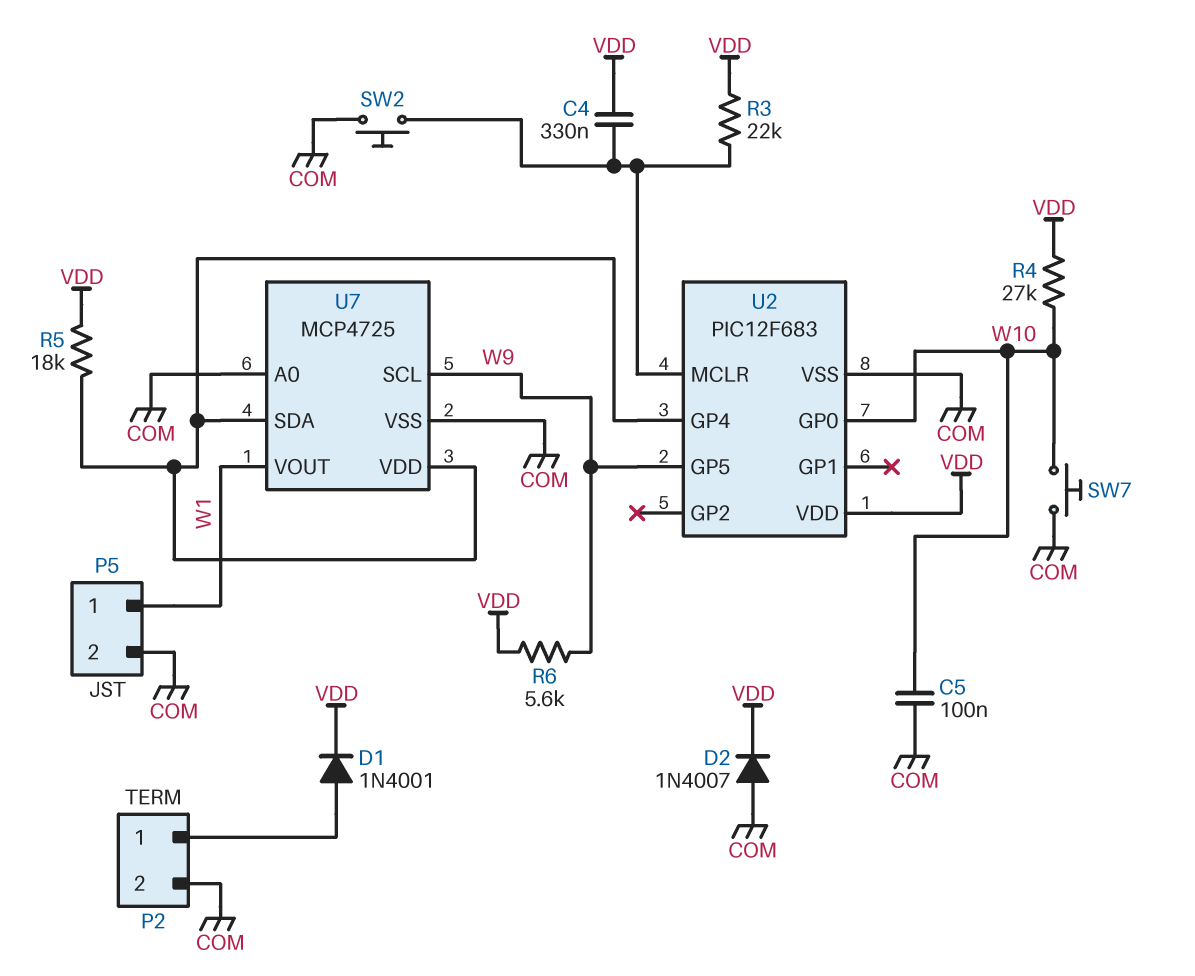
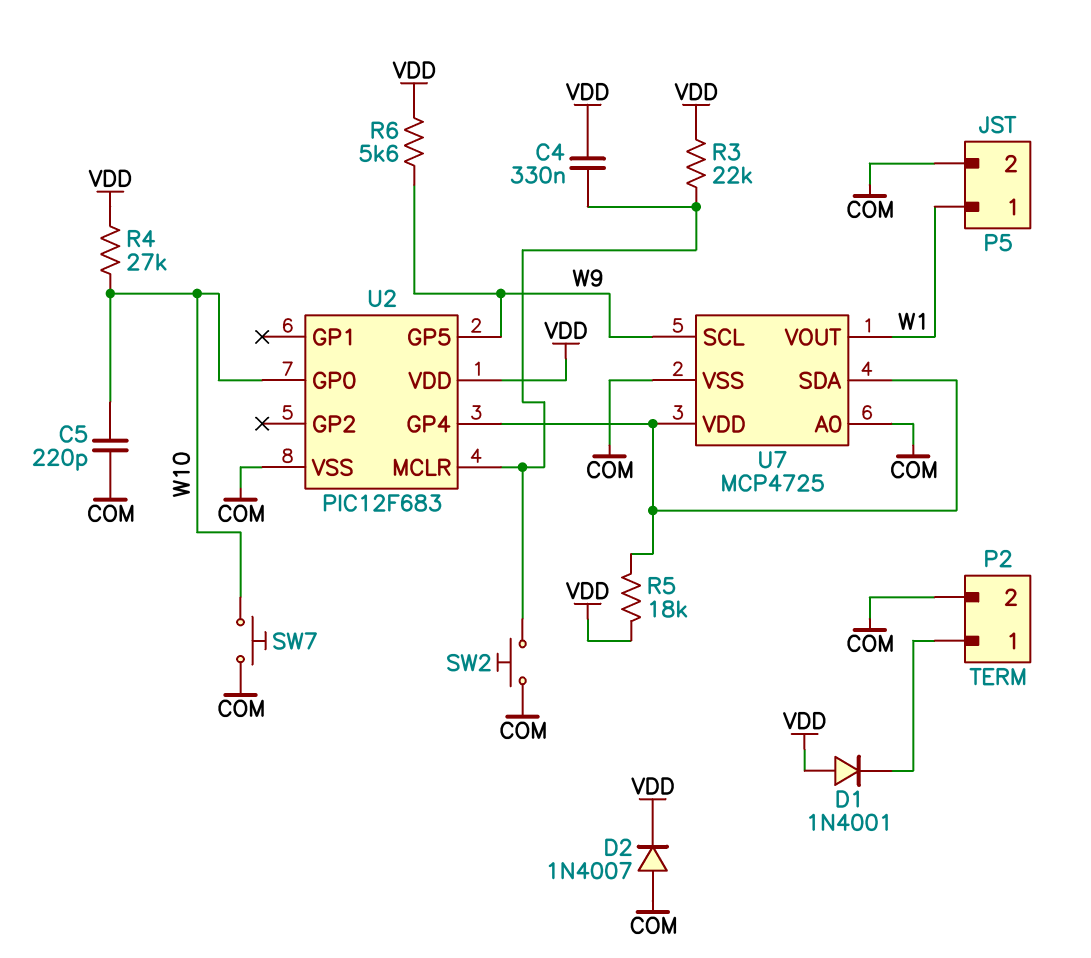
C5: 100nF (COM, W10) -> 220pF (COM, W10)
D1: diode 1N4001 (A P2/1, K VDD) -> diode 1N4001 (A VDD, K P2/1)

